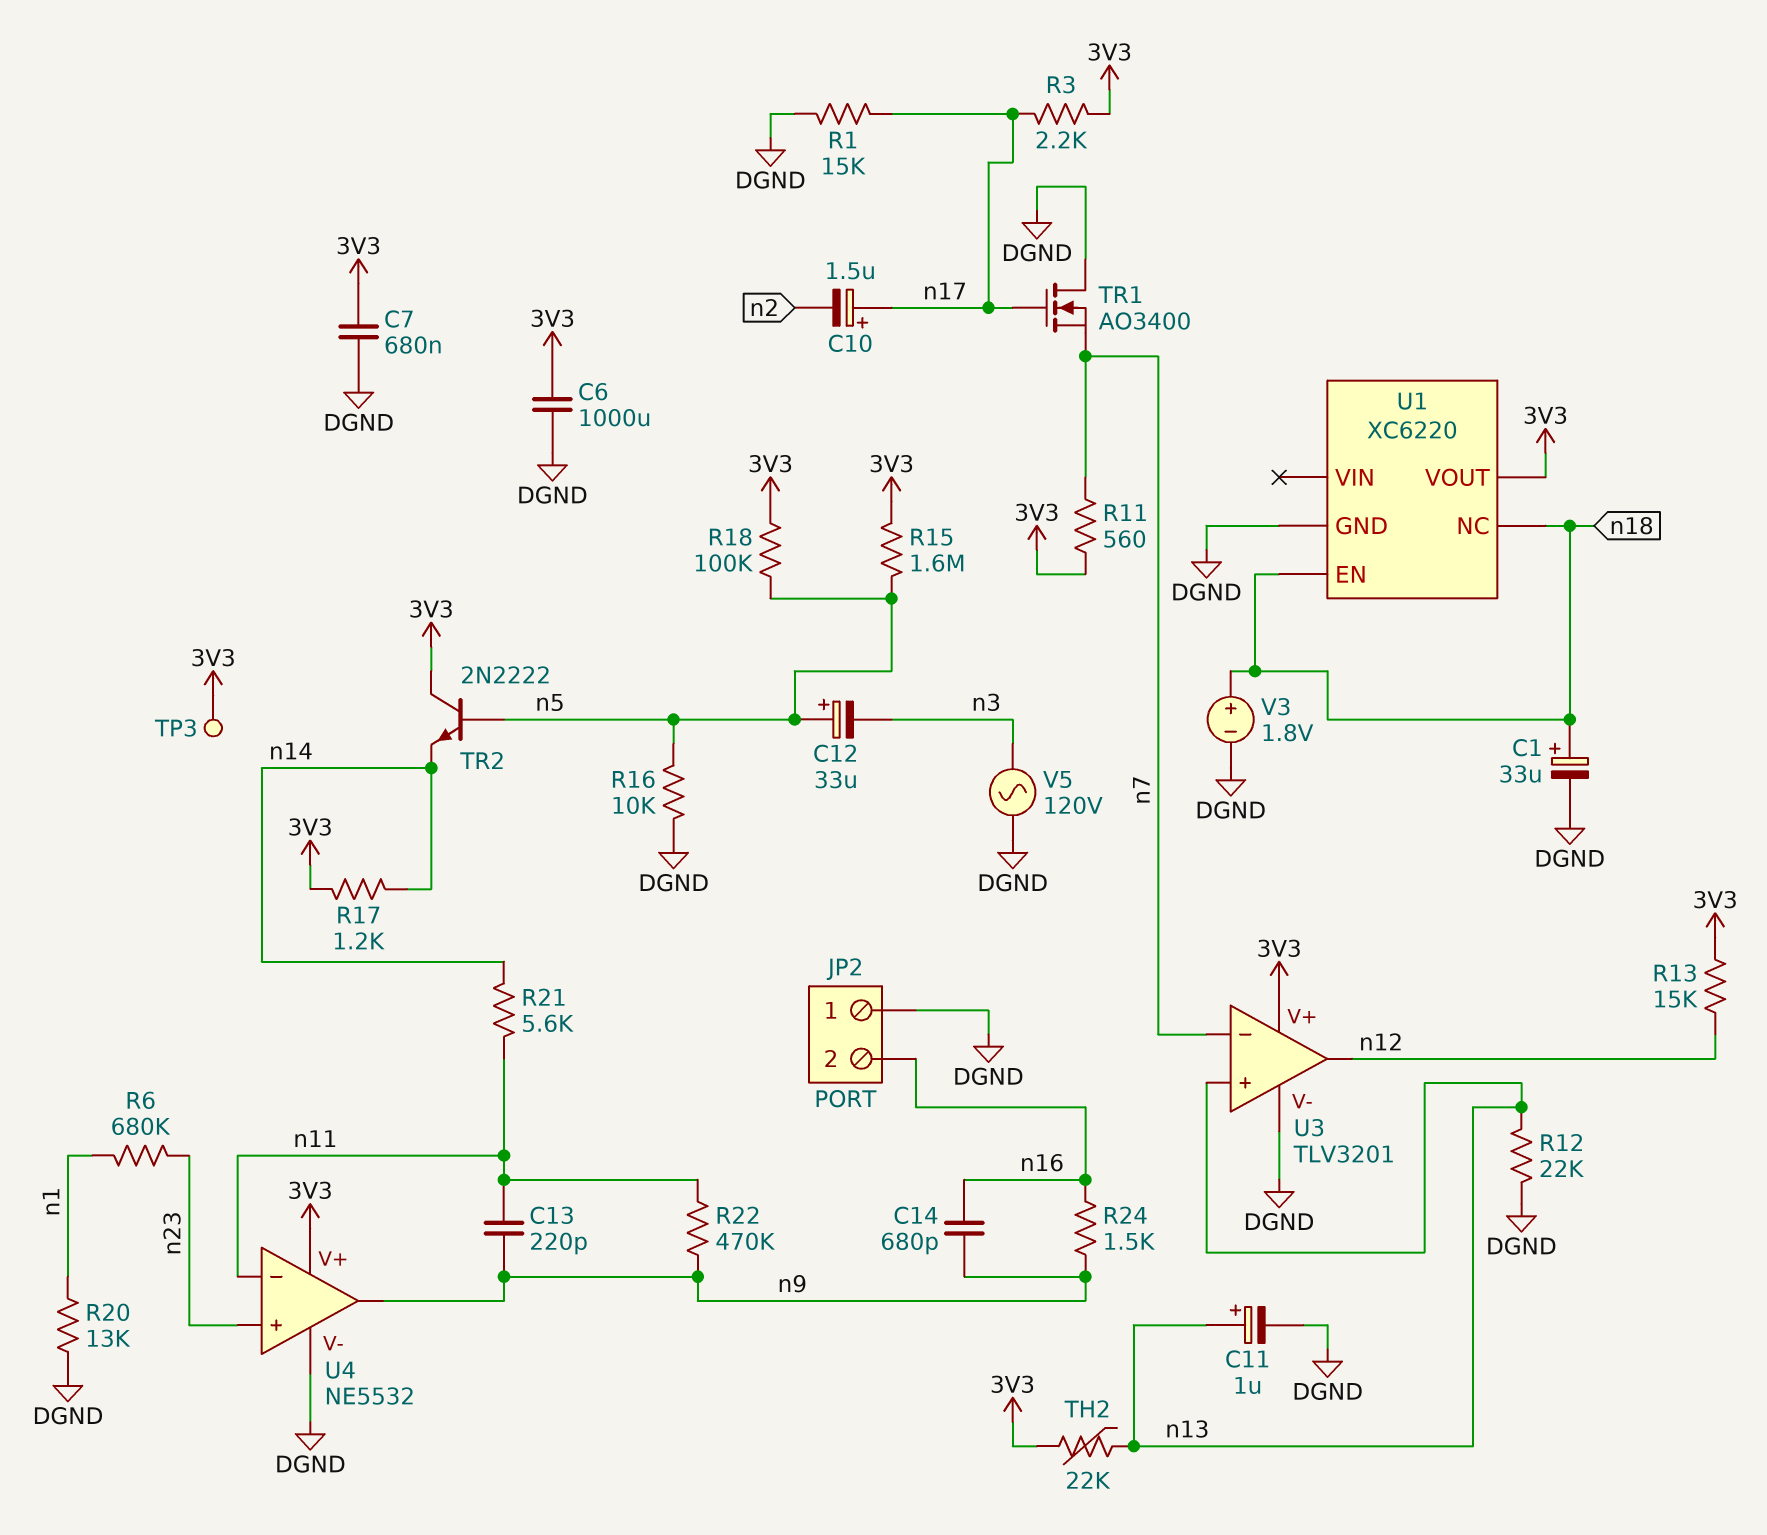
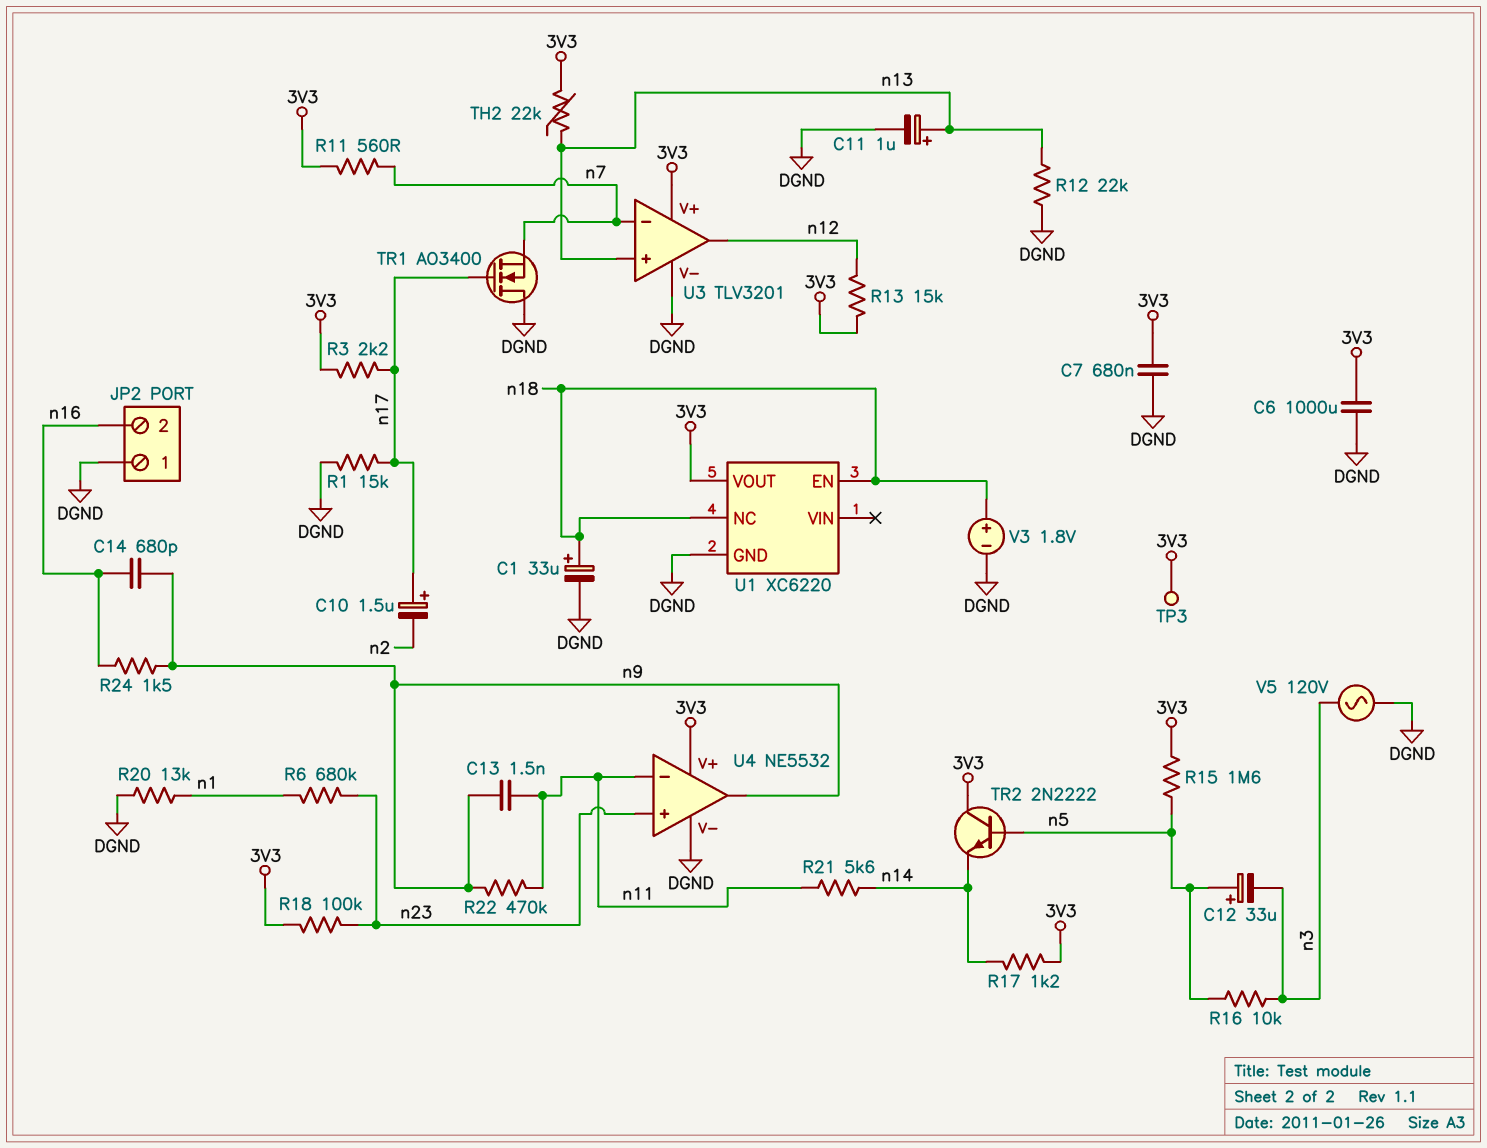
C13: 220pF (n9, n11) -> 1.5nF (n9, n11)
R16: 10k (DGND, n5) -> 10k (n3, n5)
R18: 100k (3V3, n5) -> 100k (3V3, n23)

